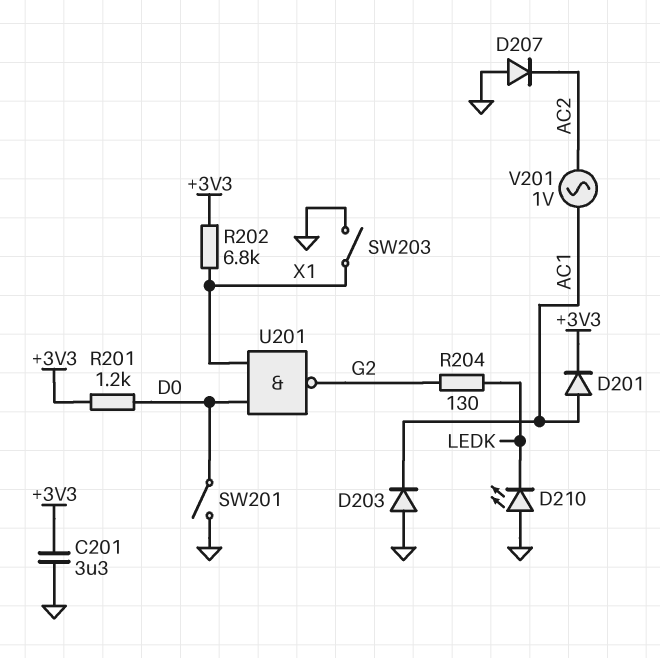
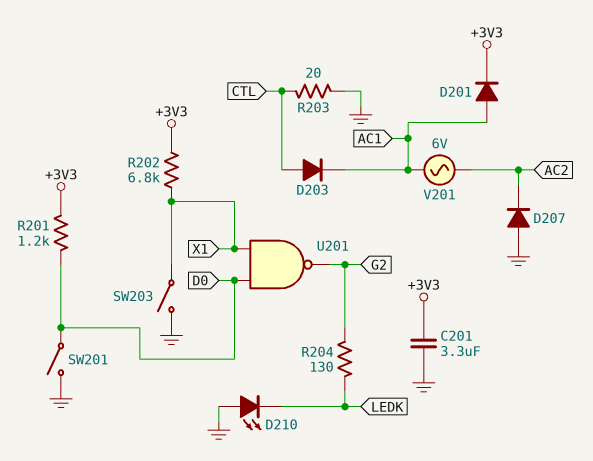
D203: diode (A GND, K AC1) -> diode (A CTL, K AC1)
R203: none -> 20 (CTL, GND)
V201: AC 1V (AC1, AC2) -> AC 6V (AC1, AC2)

